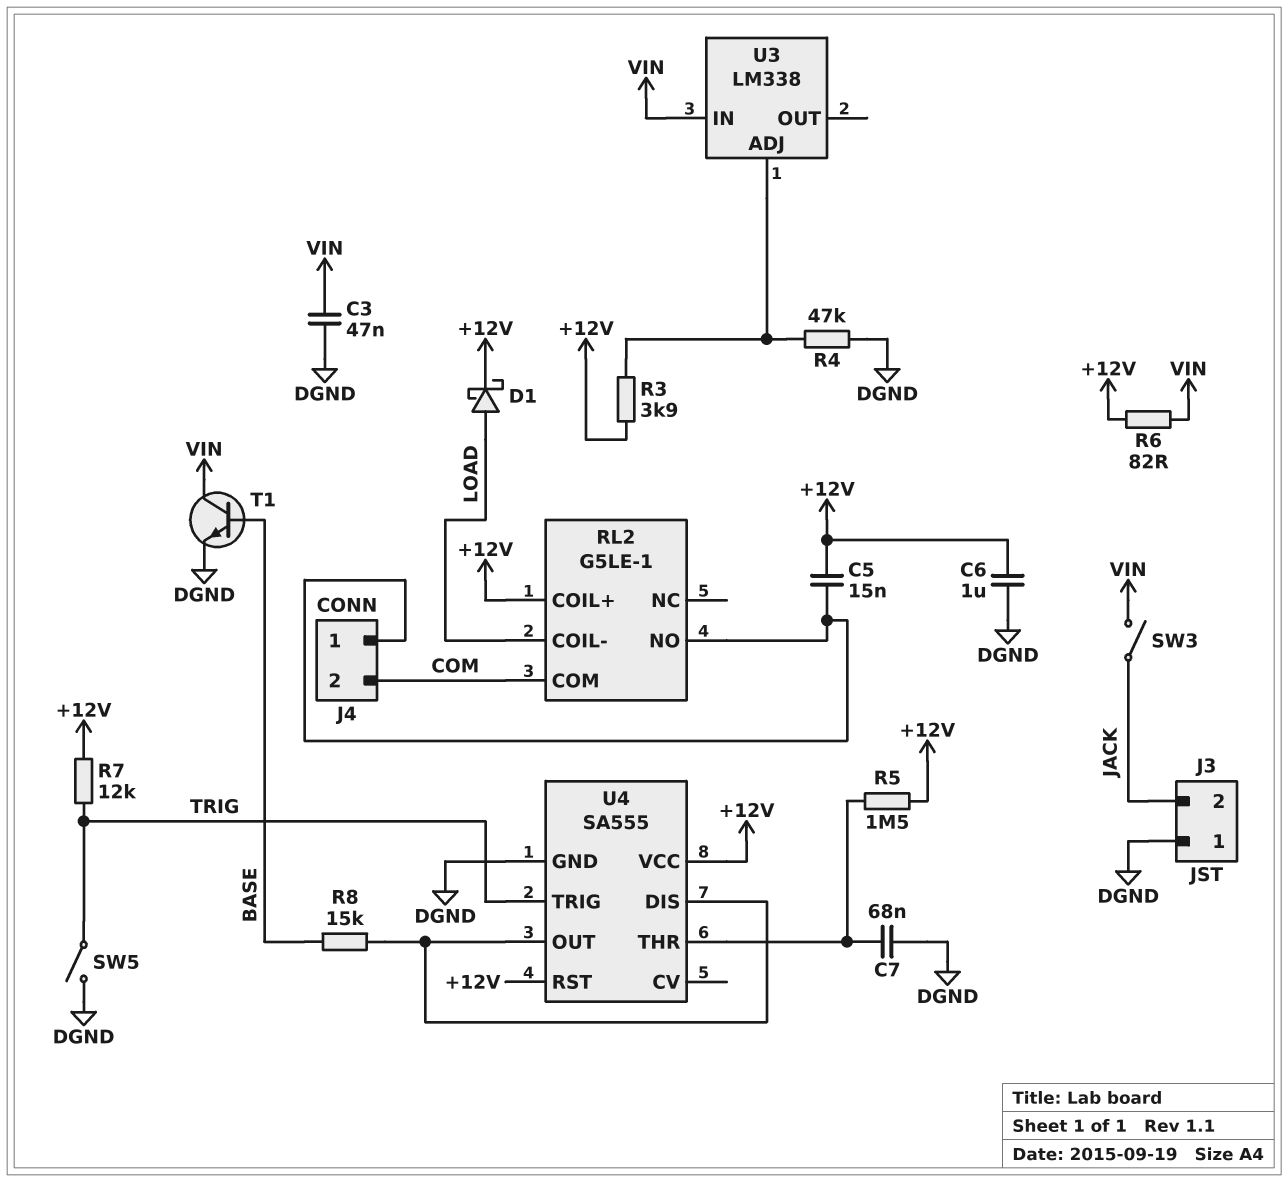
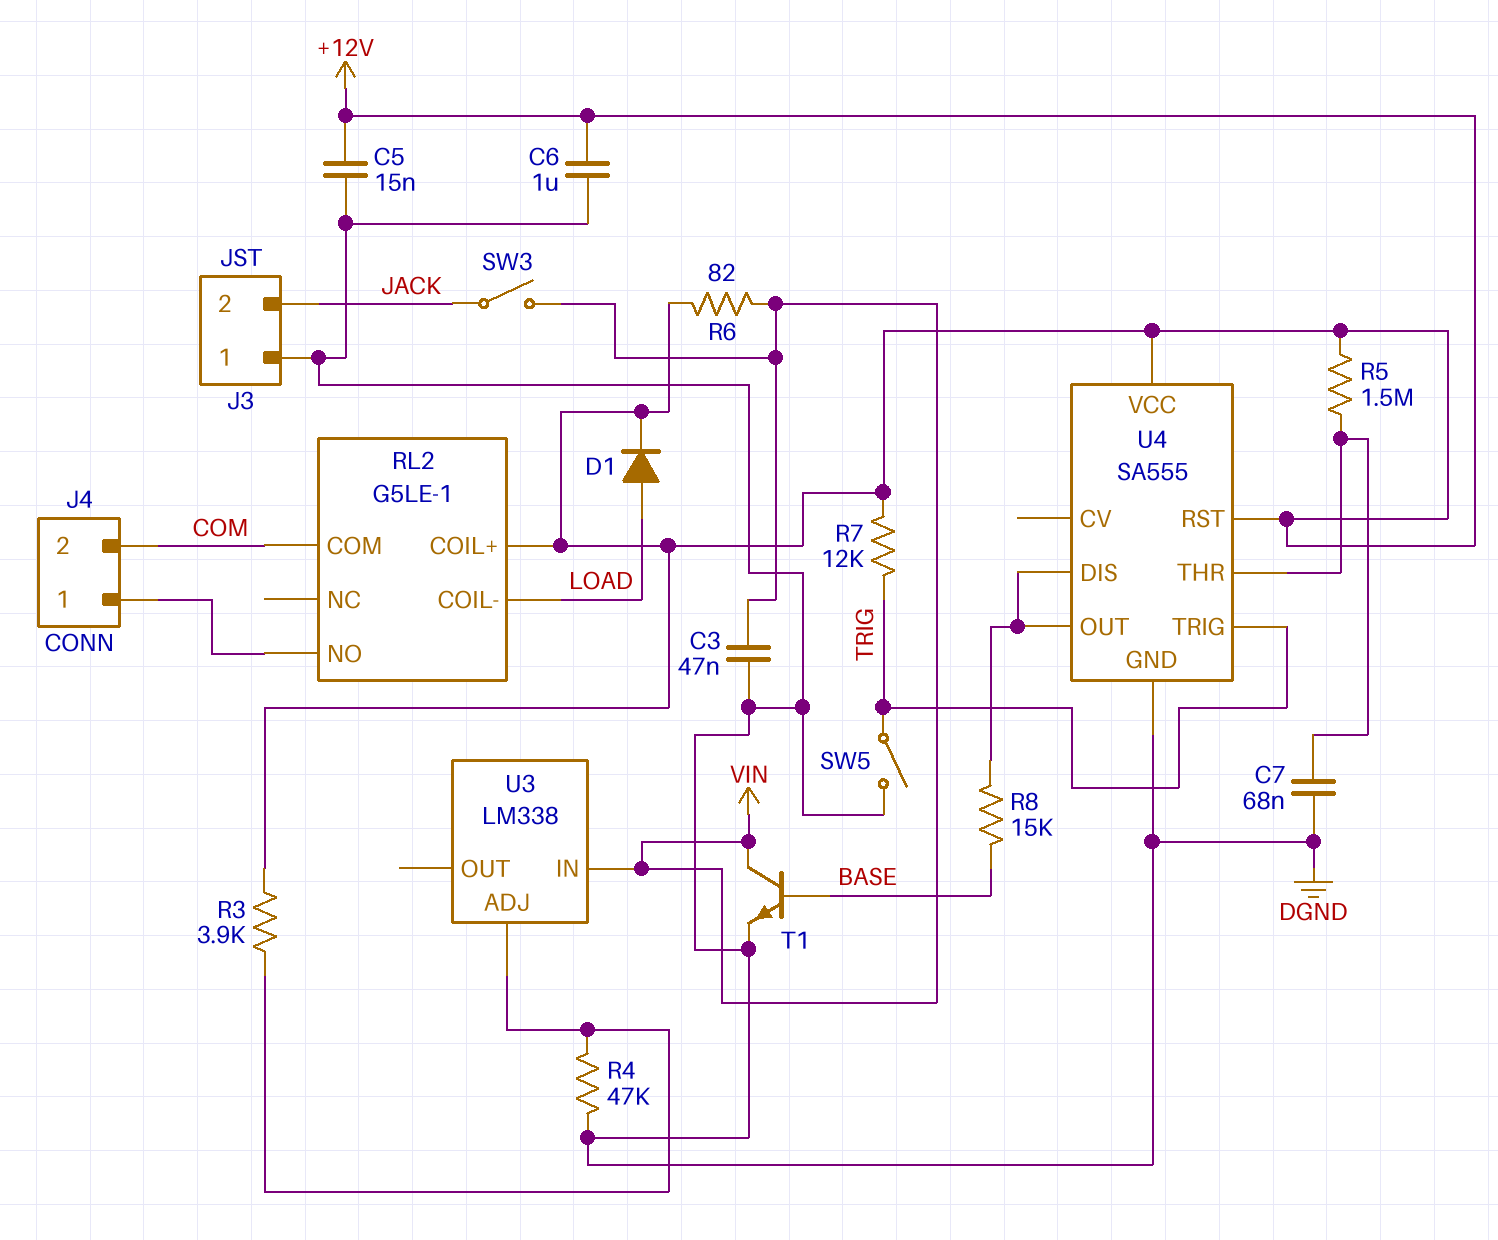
C5: 15nF (+12V, J4/1) -> 15nF (+12V, DGND)
D1: schottky (A LOAD, K +12V) -> diode (A LOAD, K +12V)

